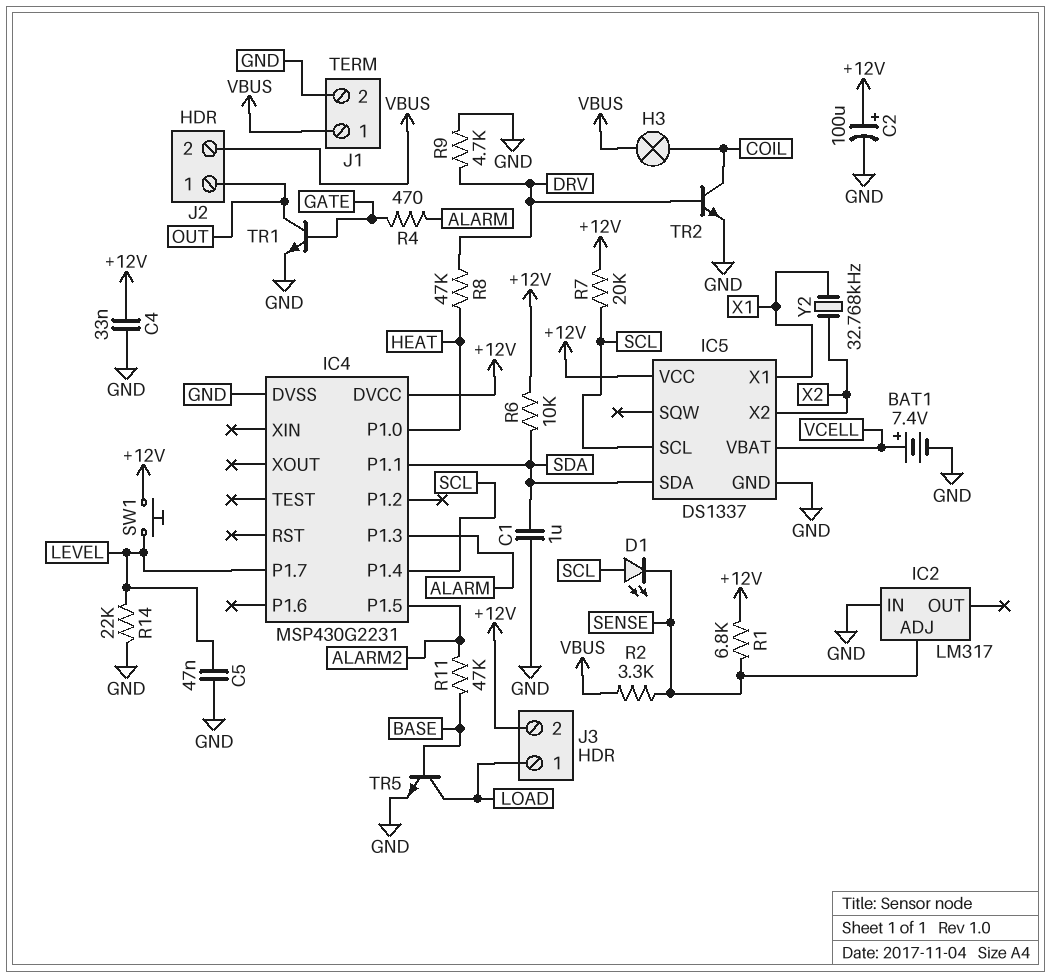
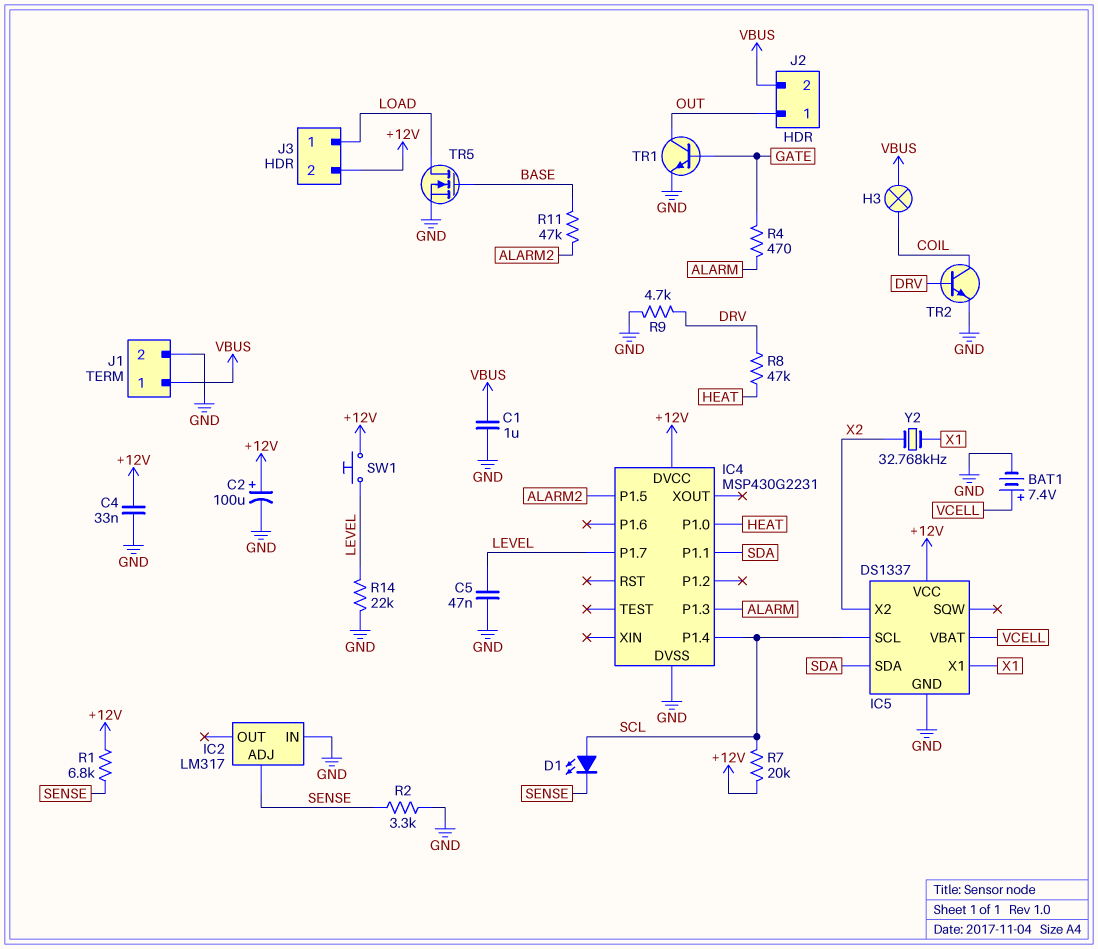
C1: 1uF (GND, SDA) -> 1uF (GND, VBUS)
R2: 3.3k (SENSE, VBUS) -> 3.3k (GND, SENSE)
R6: 10k (+12V, SDA) -> none
TR5: NPN (B BASE, C LOAD, E GND) -> NMOS (G BASE, D LOAD, S GND)

